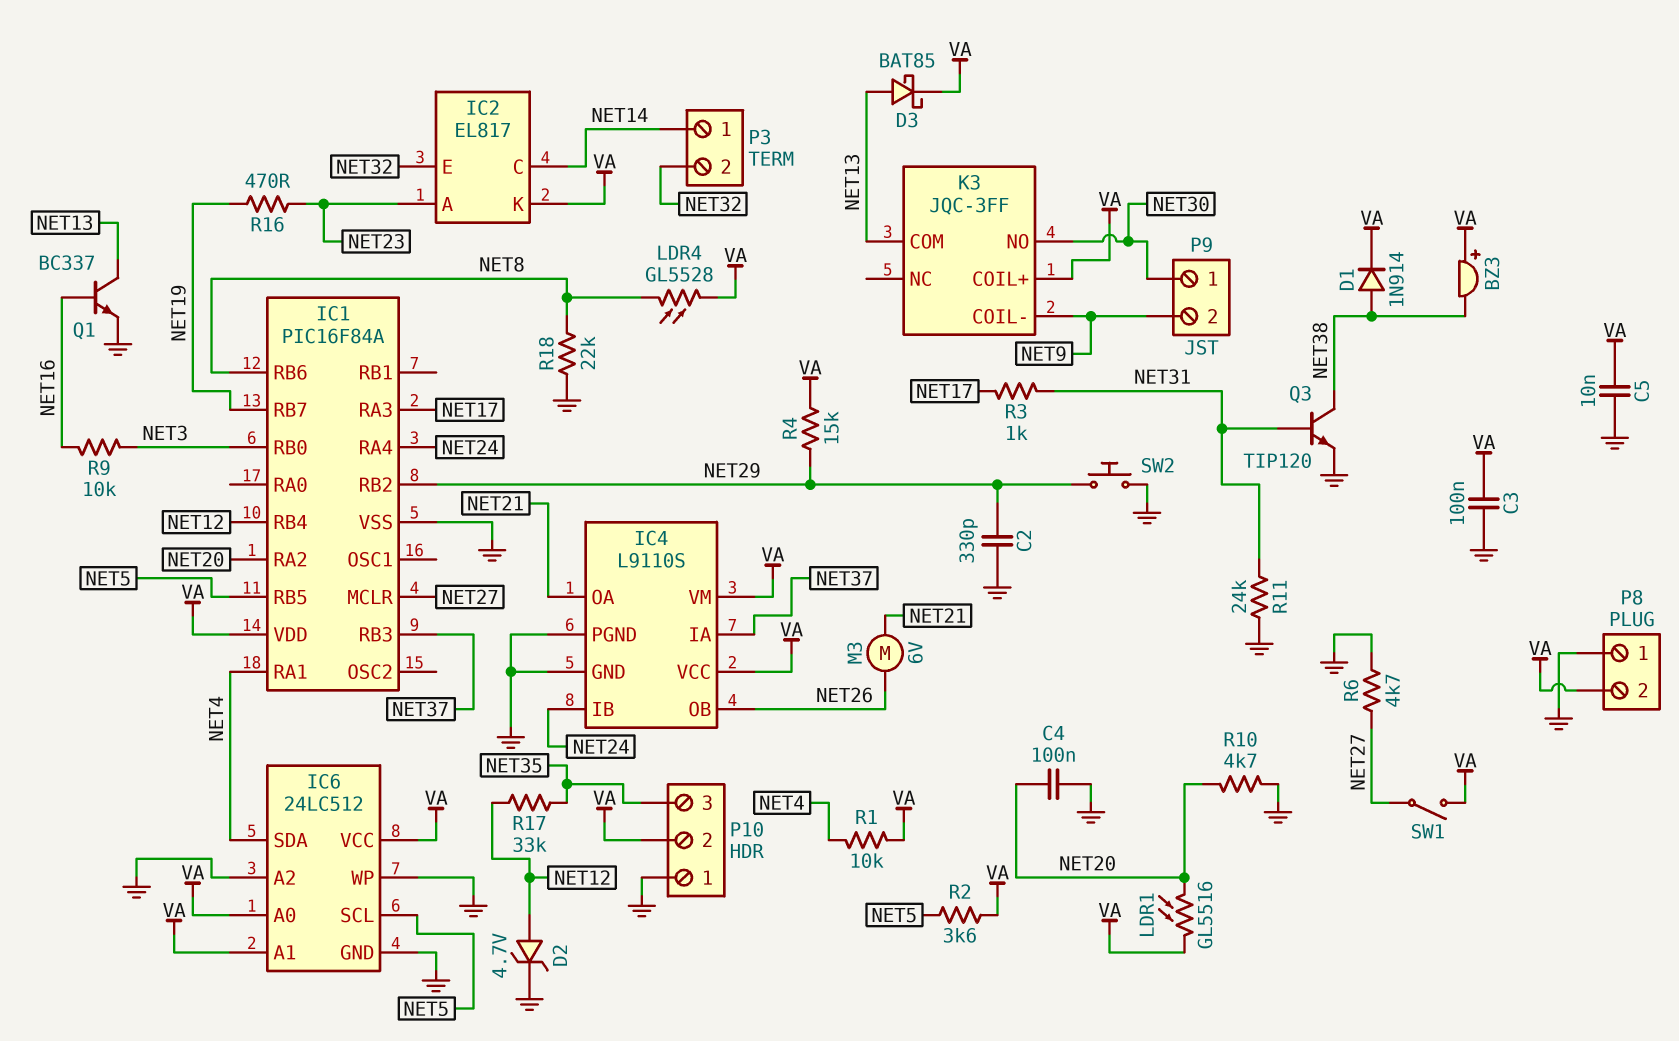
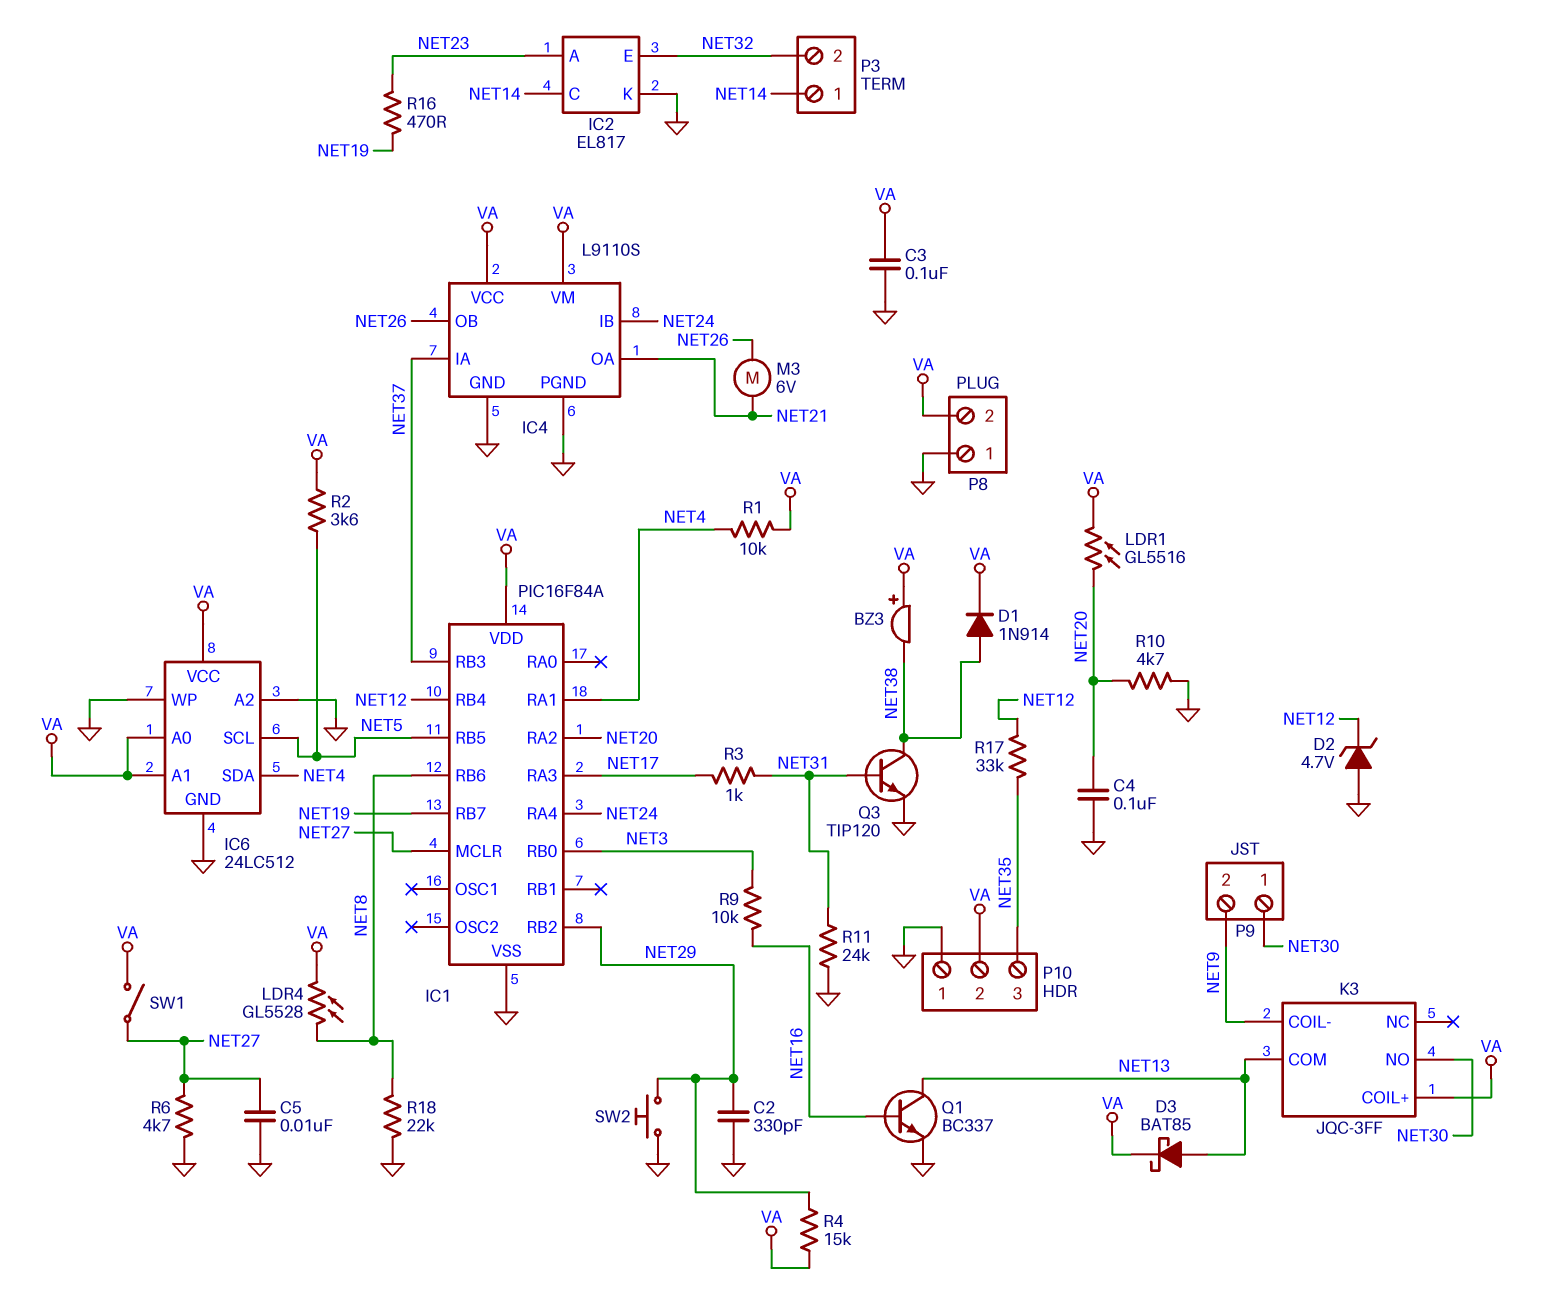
C5: 10nF (GND, VA) -> 10nF (GND, NET27)
D2: zener 4.7V (A NET12, K GND) -> zener 4.7V (A GND, K NET12)
IC2 pin K: VA -> GND

